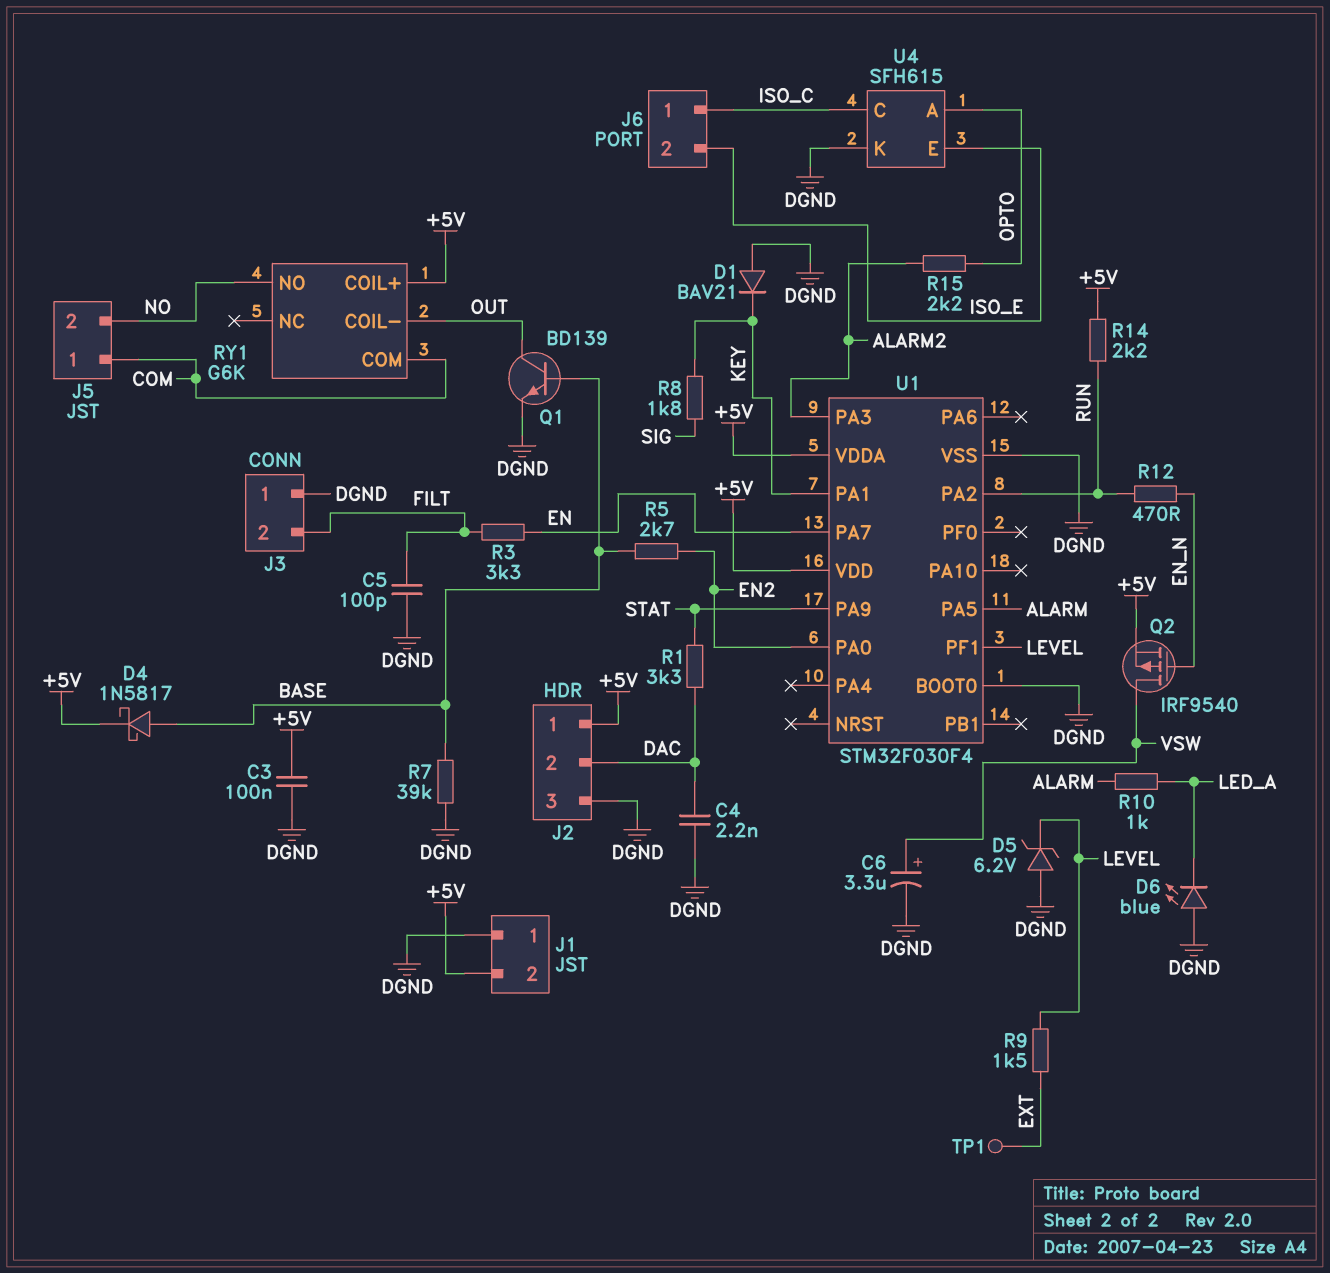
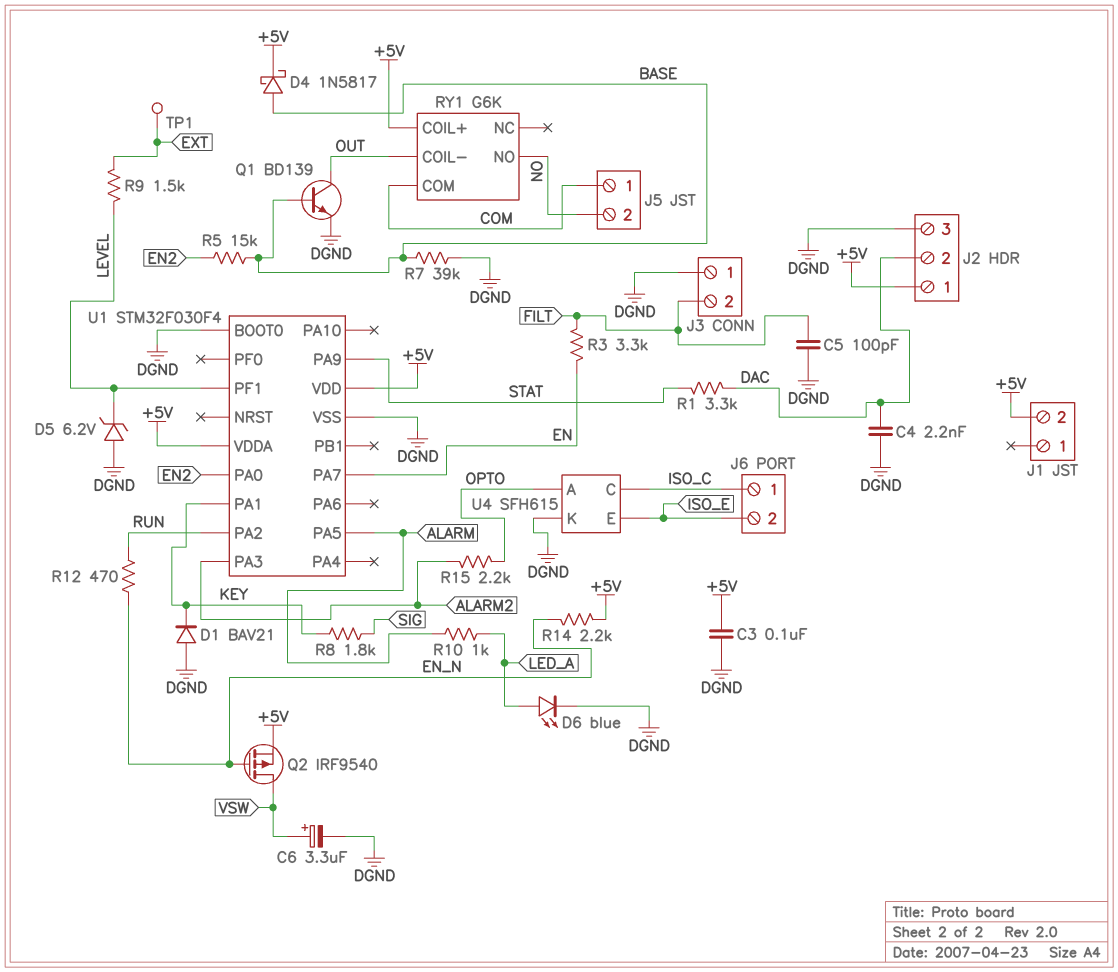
D6: LED blue (A DGND, K LED_A) -> LED blue (A LED_A, K DGND)
J1 pin 1: DGND -> none
R5: 2.7k (BASE, EN2) -> 15k (BASE, EN2)
R14: 2.2k (+5V, RUN) -> 2.2k (+5V, EN_N)

